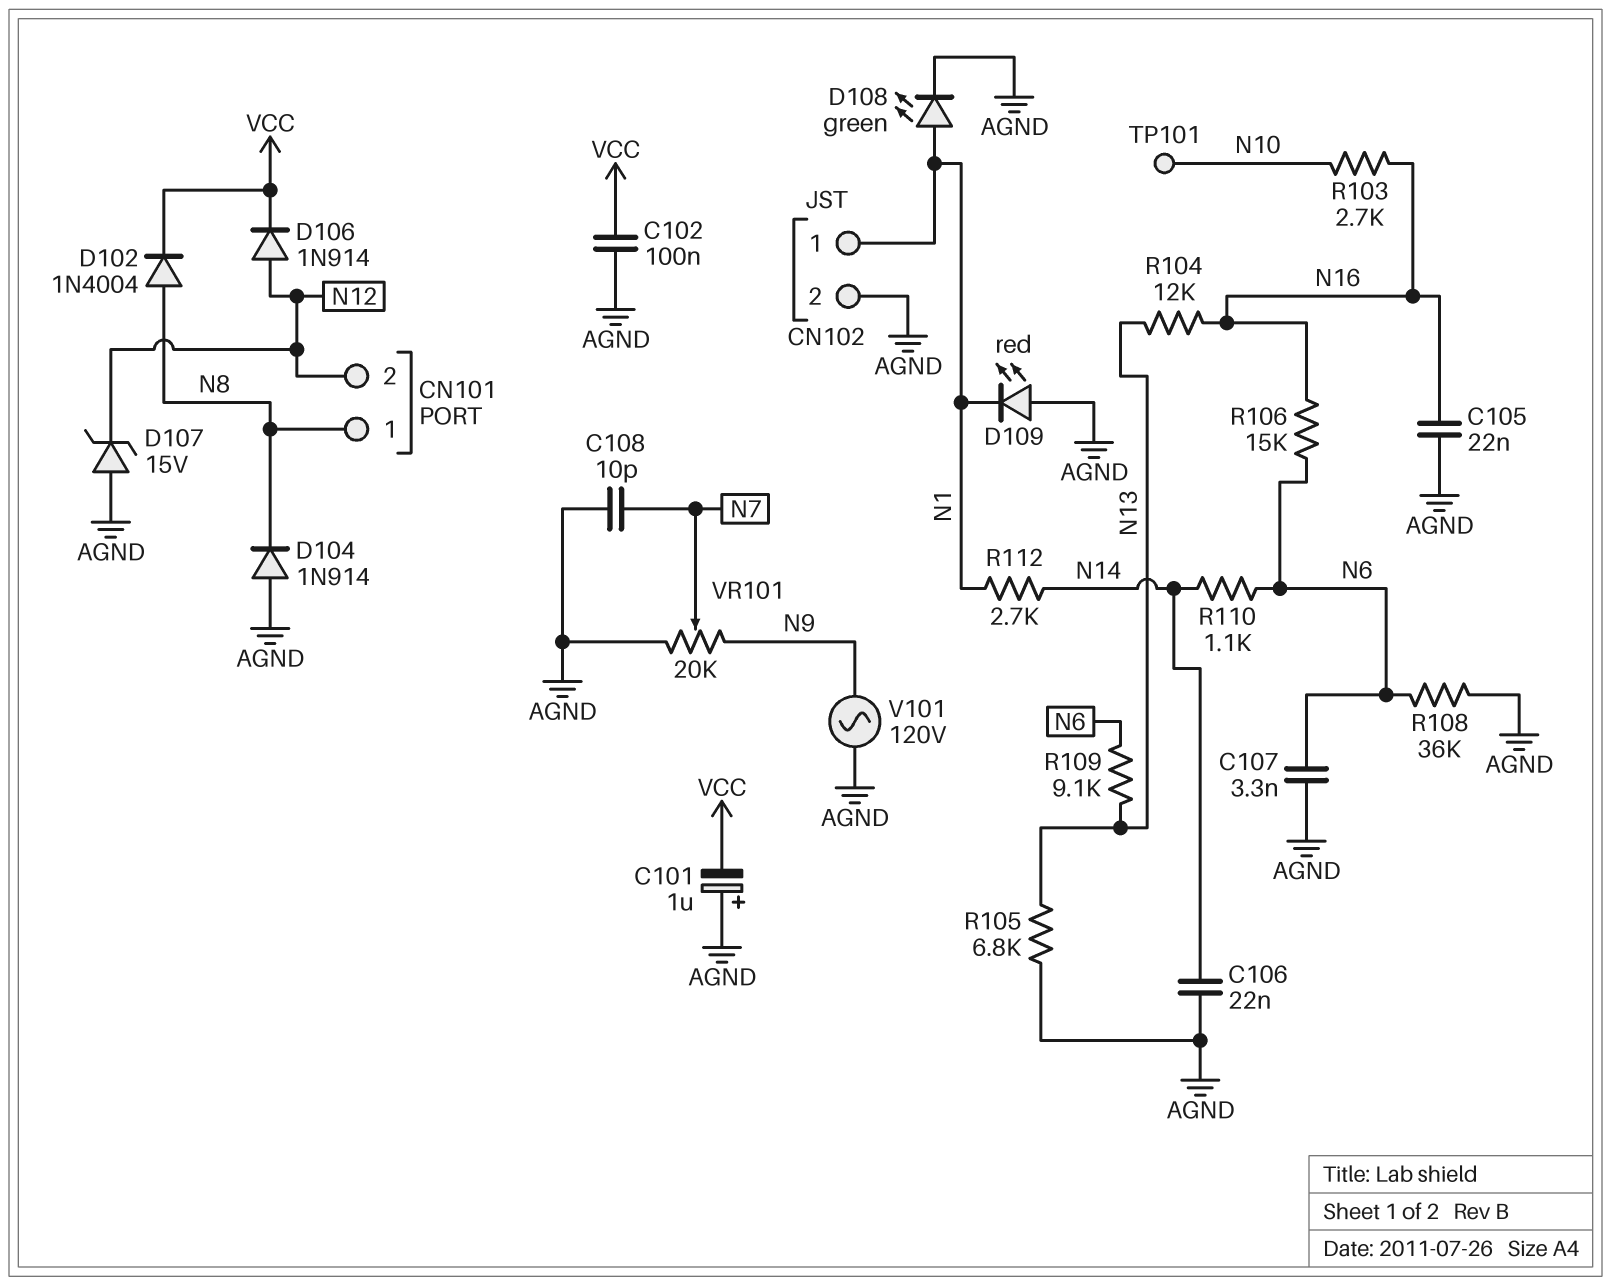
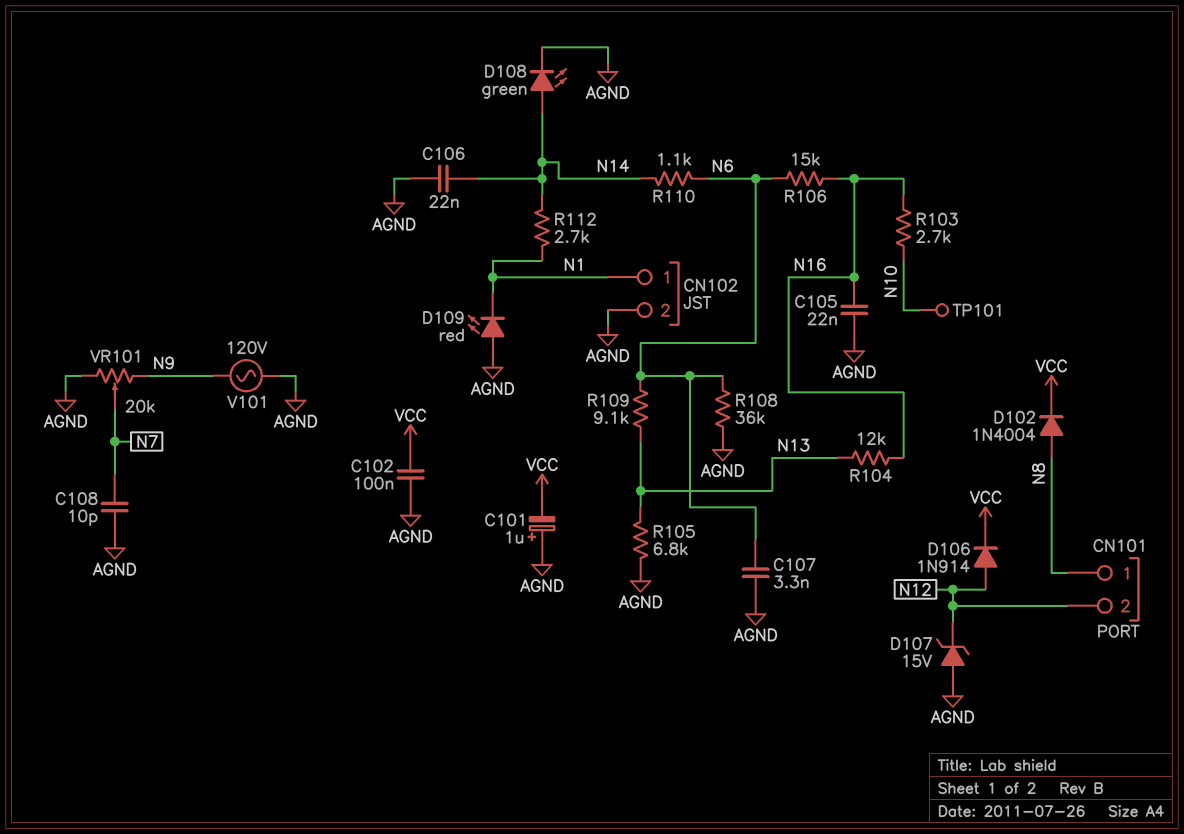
D104: diode 1N914 (A AGND, K N8) -> none
D108: LED green (A N1, K AGND) -> LED green (A N14, K AGND)

